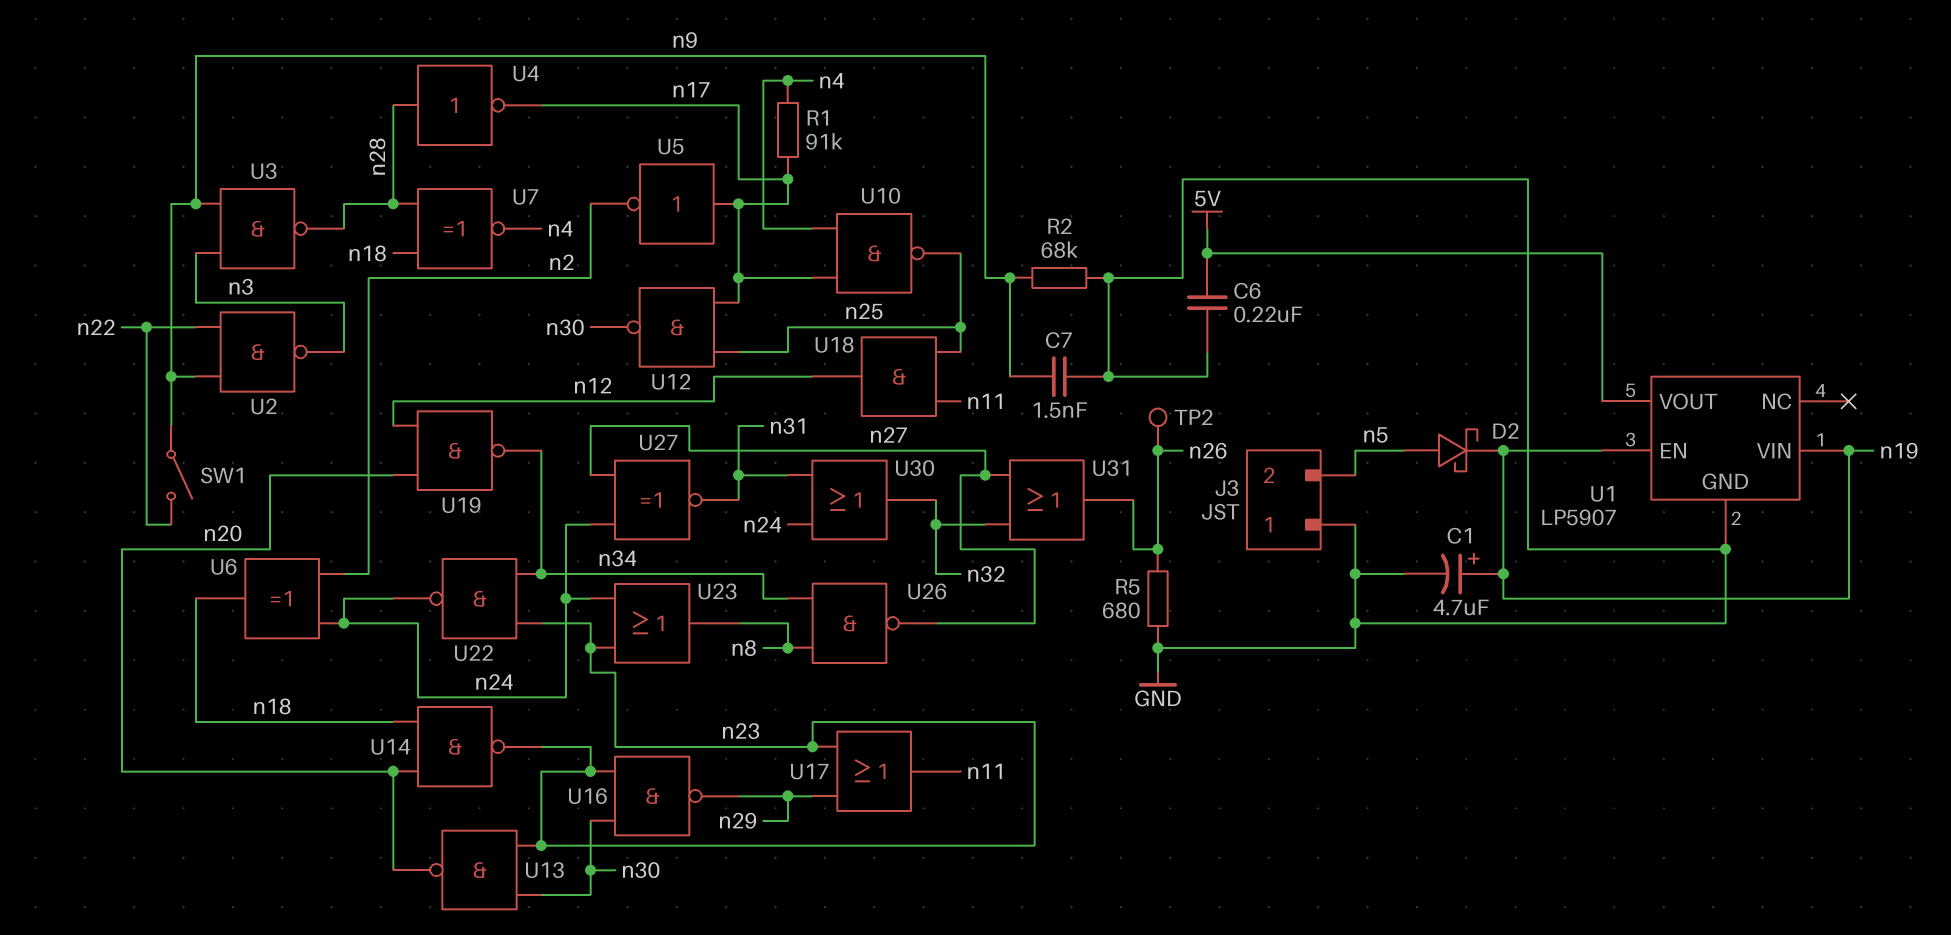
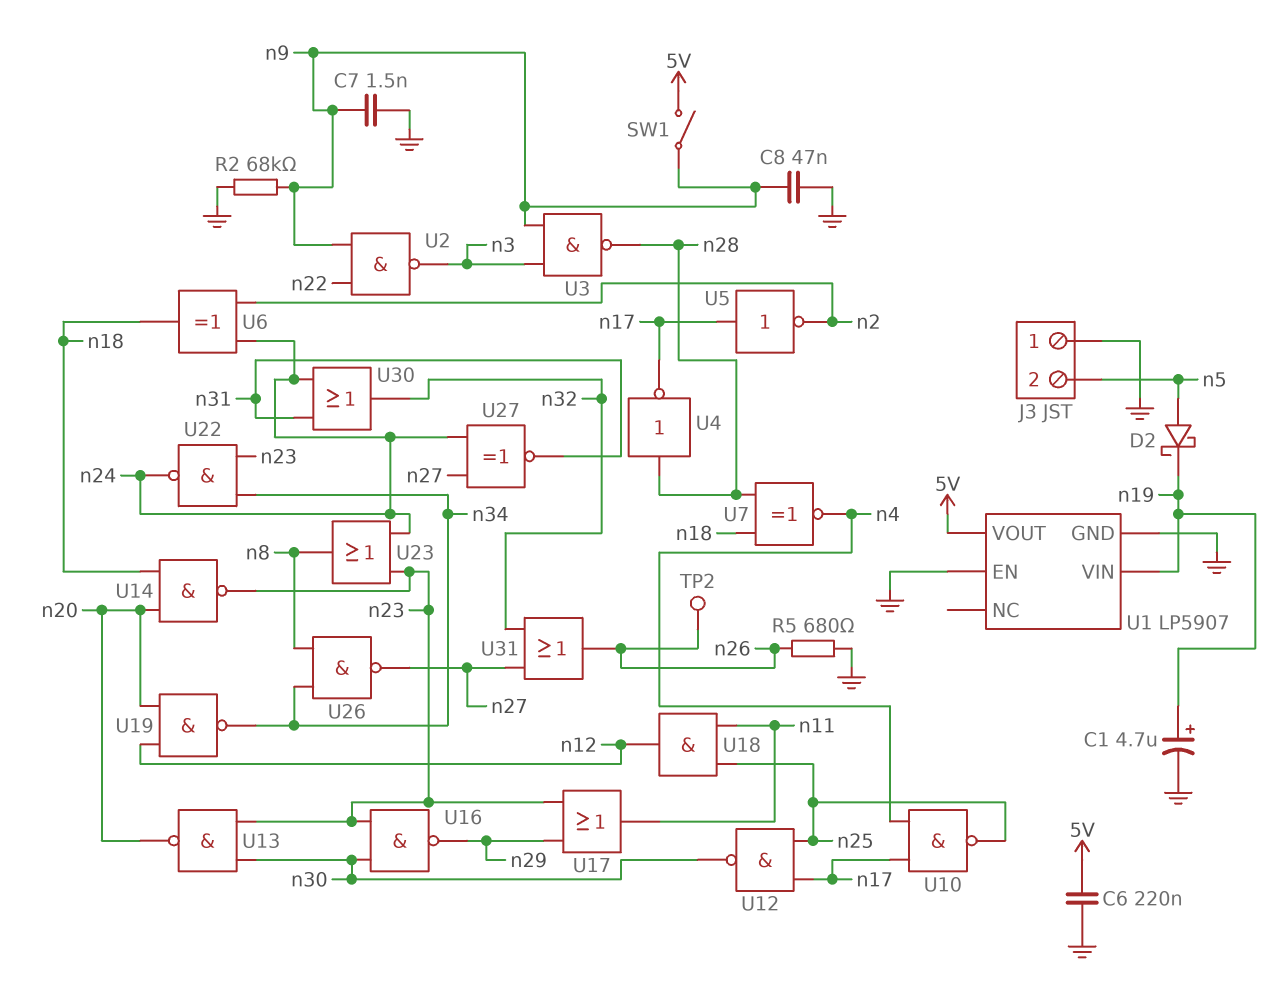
C8: none -> 47nF (GND, n9)
R1: 91k (n4, n17) -> none
SW1: switch (n9, n22) -> switch (5V, n9)
U1 pin EN: n19 -> GND

